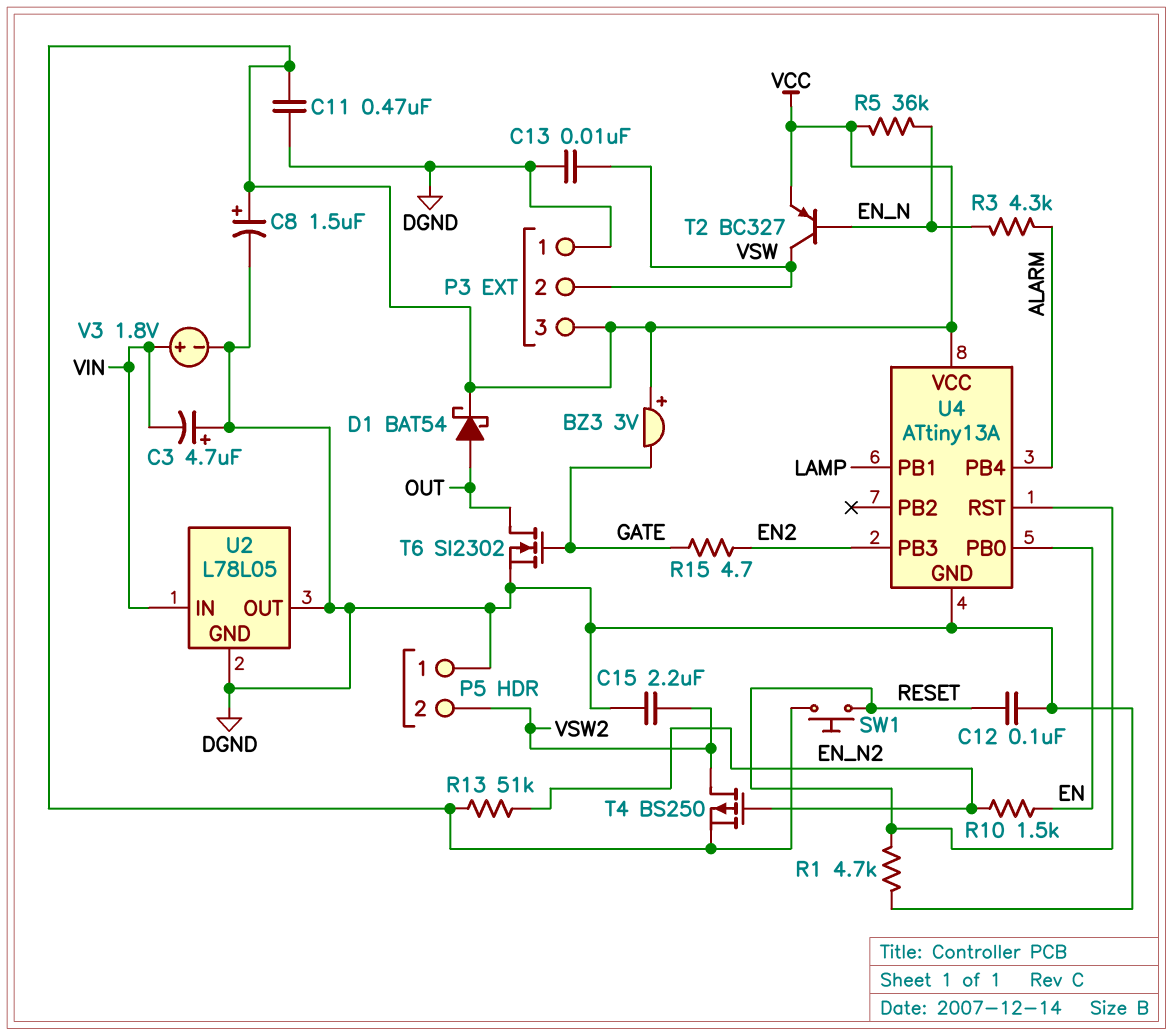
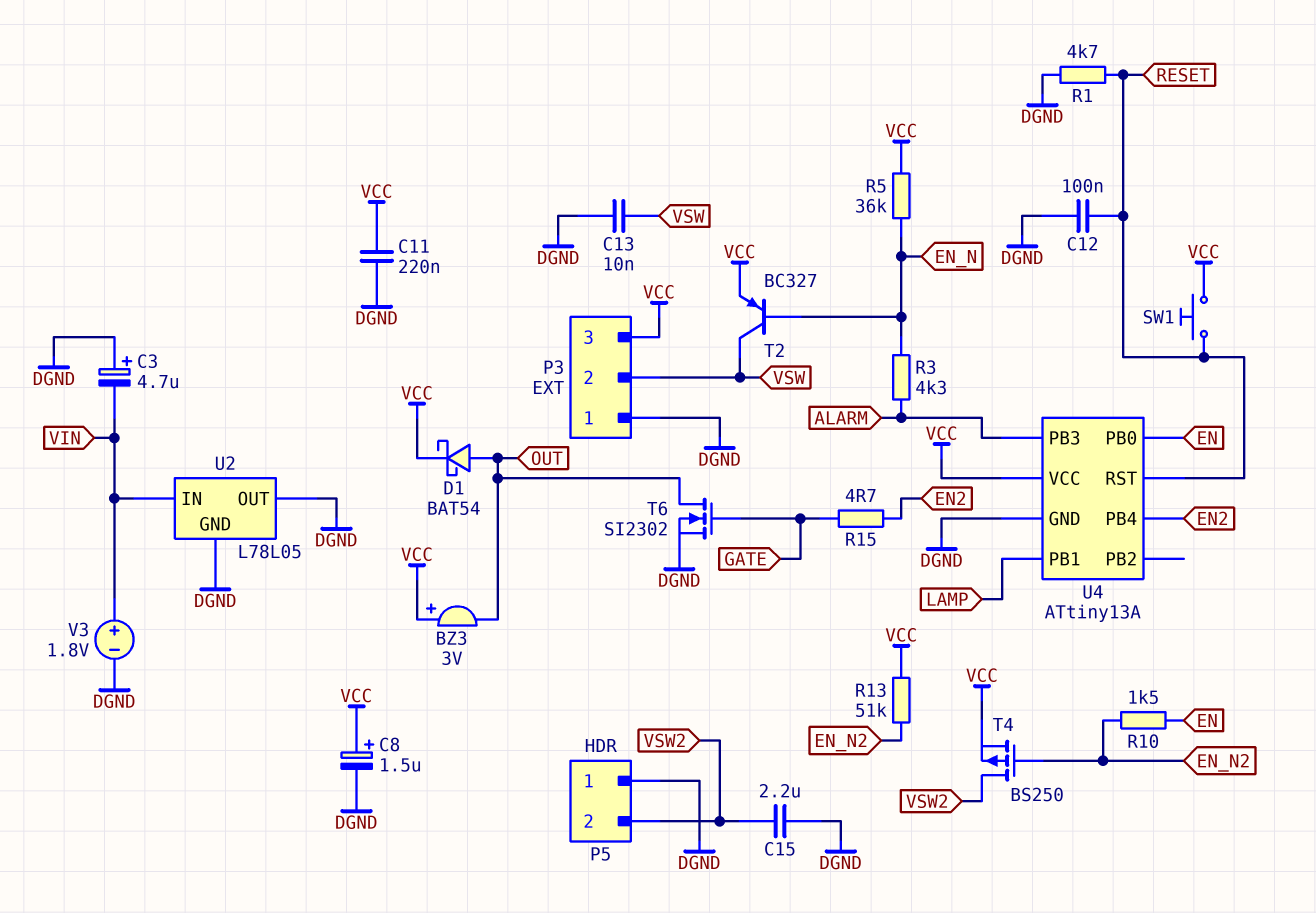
BZ3: buzzer 3V (plus VCC, minus GATE) -> buzzer 3V (plus VCC, minus OUT)
C11: 470nF (DGND, VCC) -> 220nF (DGND, VCC)
U4 pin PB3: EN2 -> ALARM
U4 pin PB4: ALARM -> EN2

